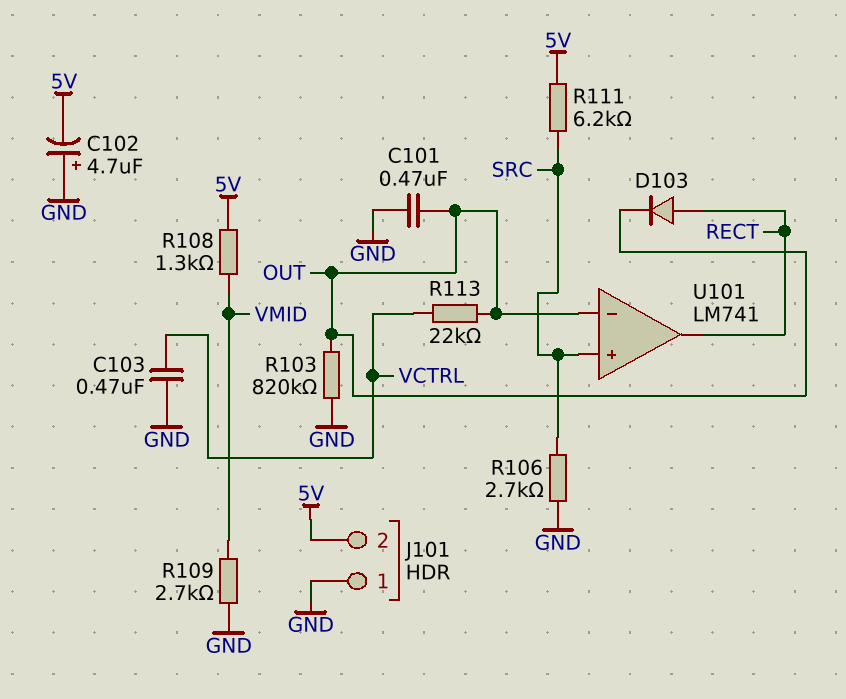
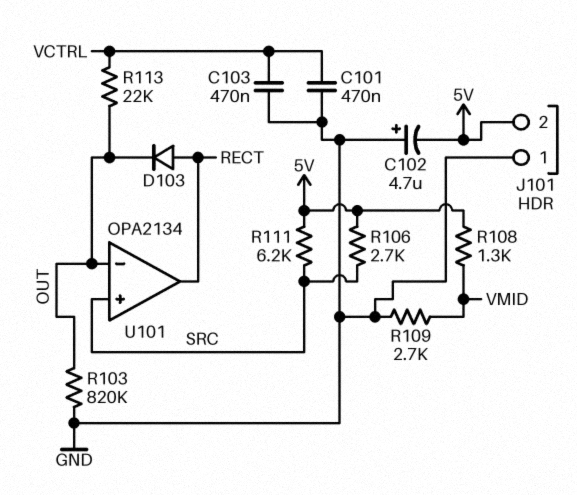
C101: 470nF (GND, OUT) -> 470nF (GND, VCTRL)
R106: 2.7k (GND, SRC) -> 2.7k (5V, SRC)
U101: LM741 -> OPA2134

